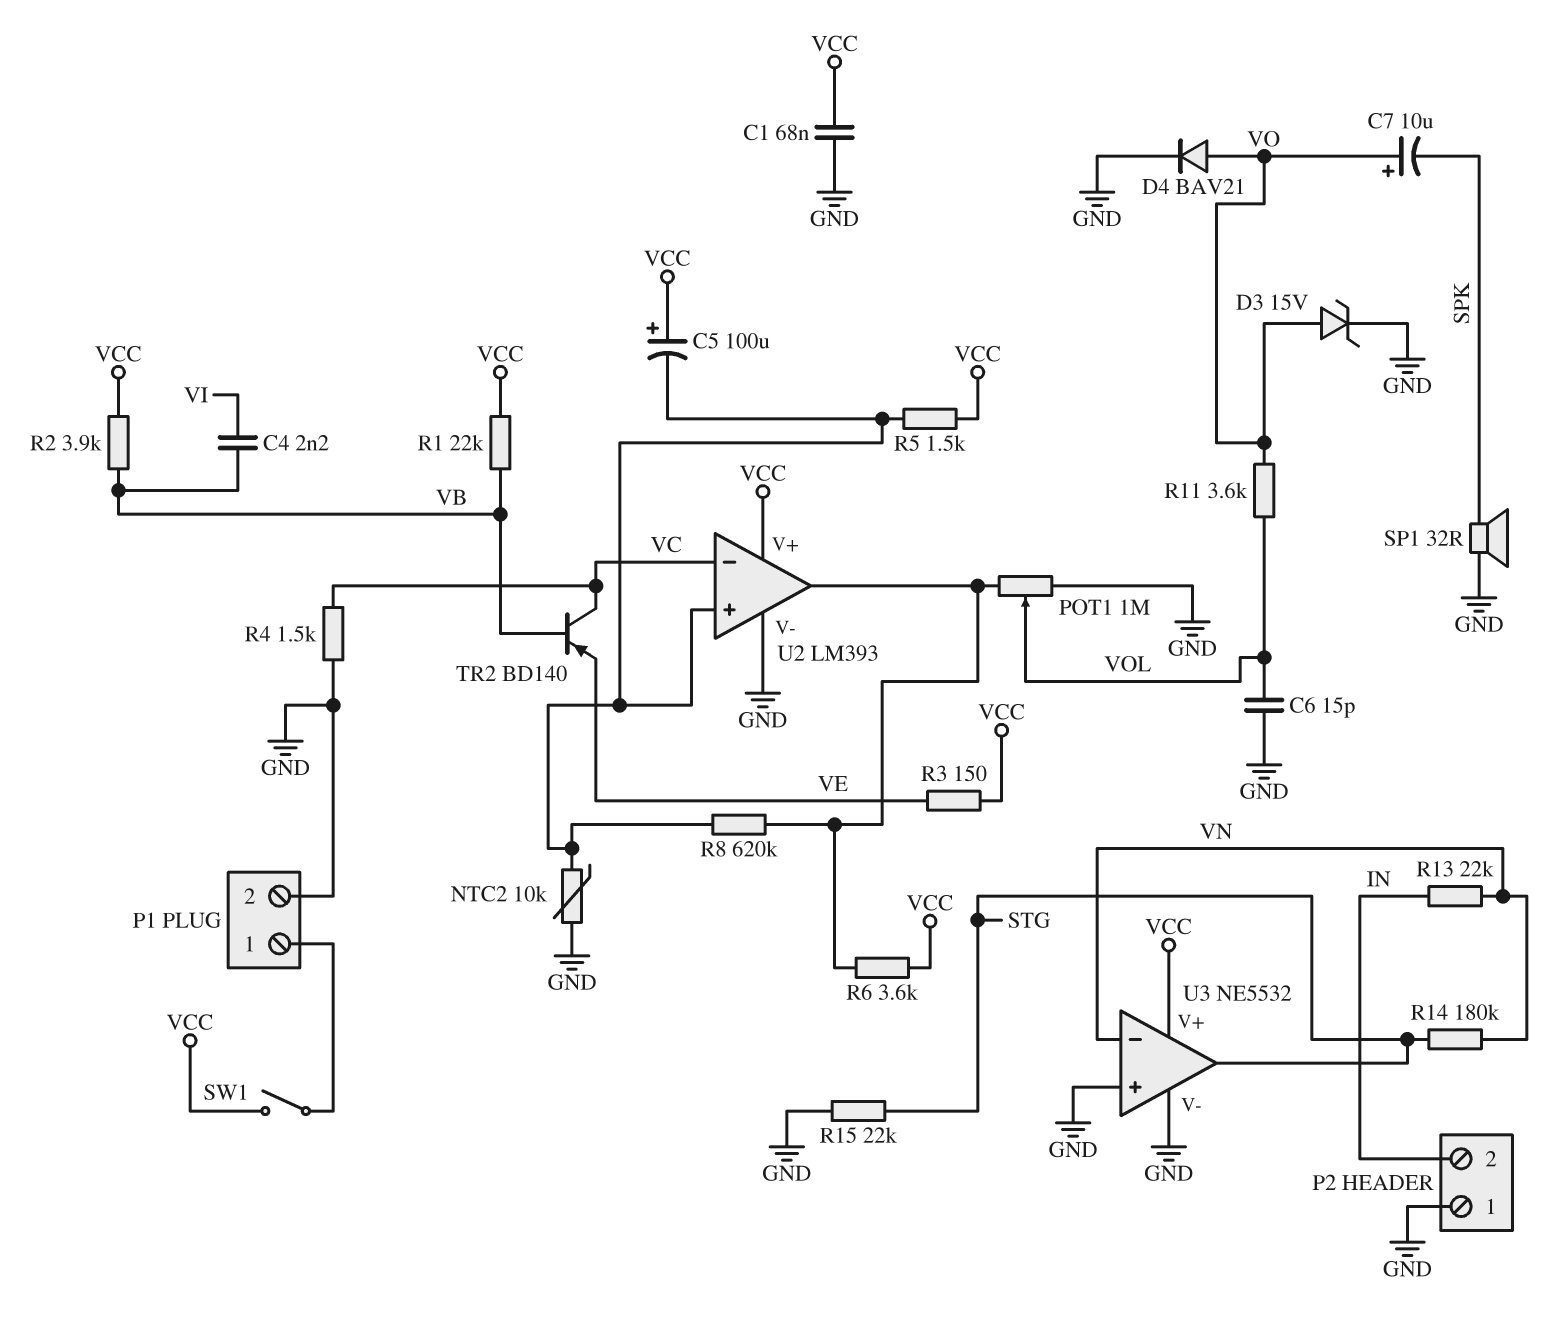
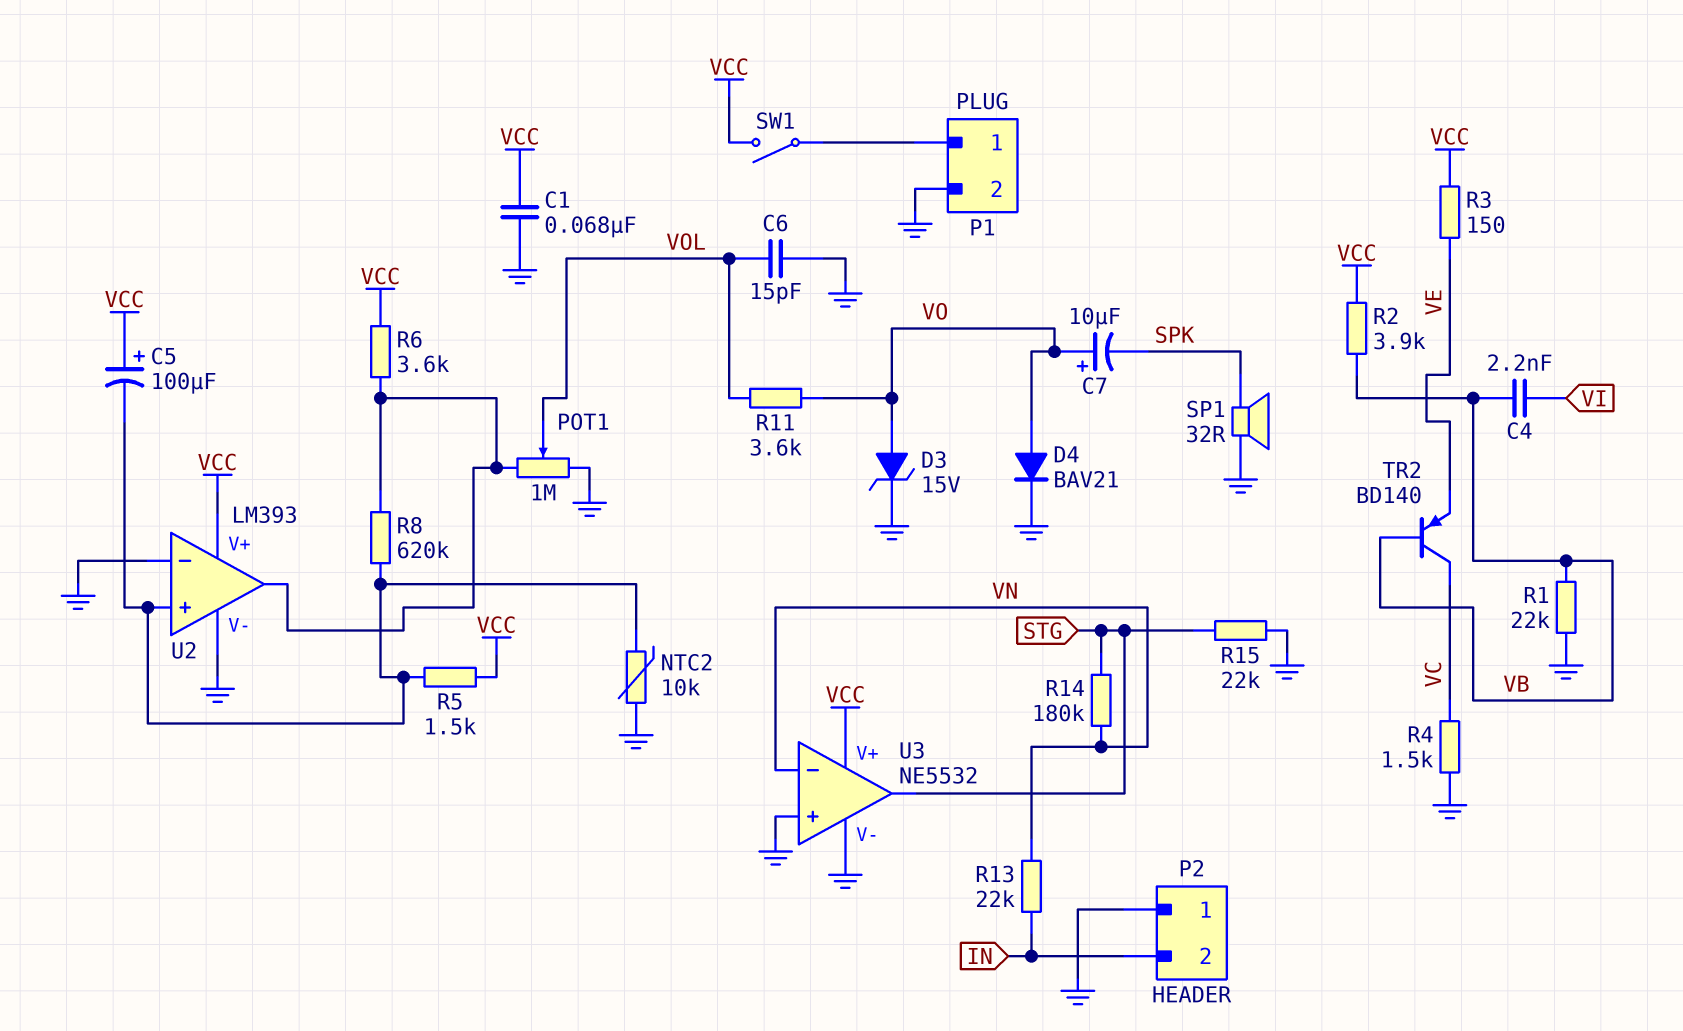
R1: 22k (VB, VCC) -> 22k (GND, VB)
U2 pin in-: VC -> GND

